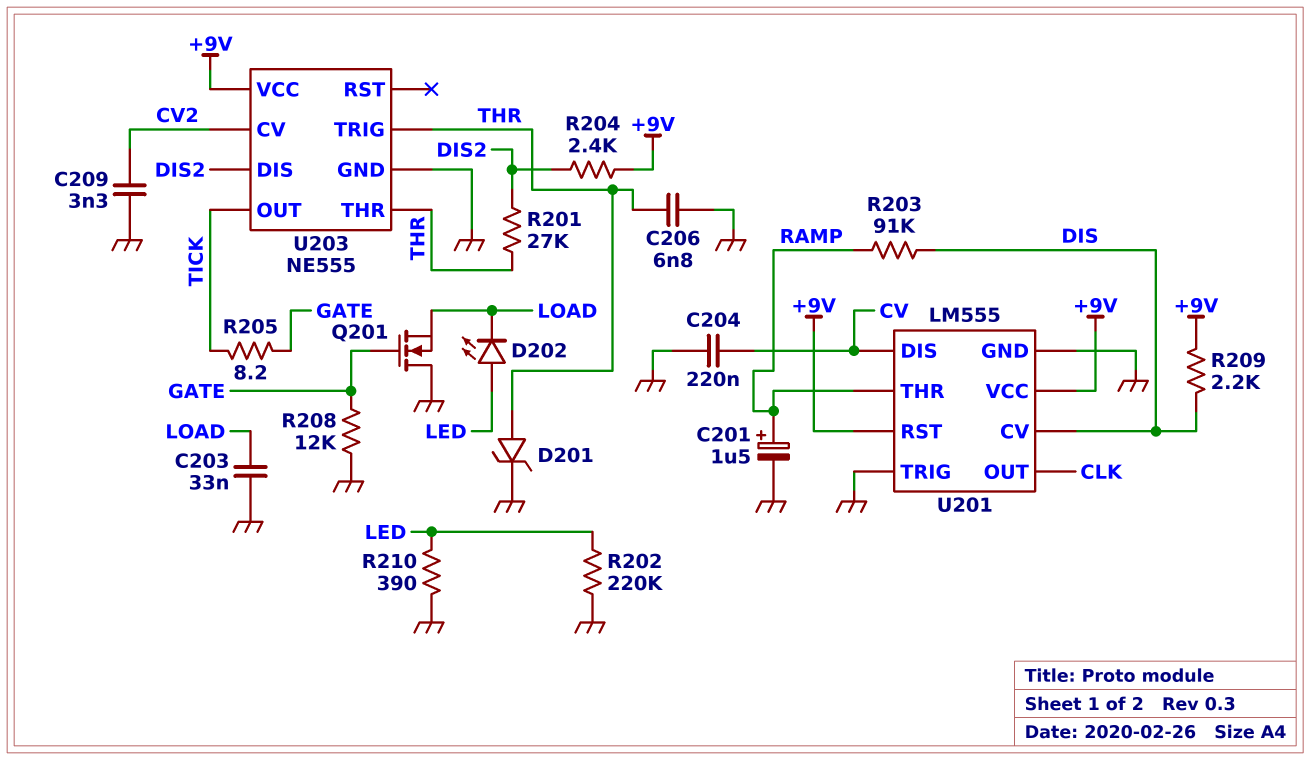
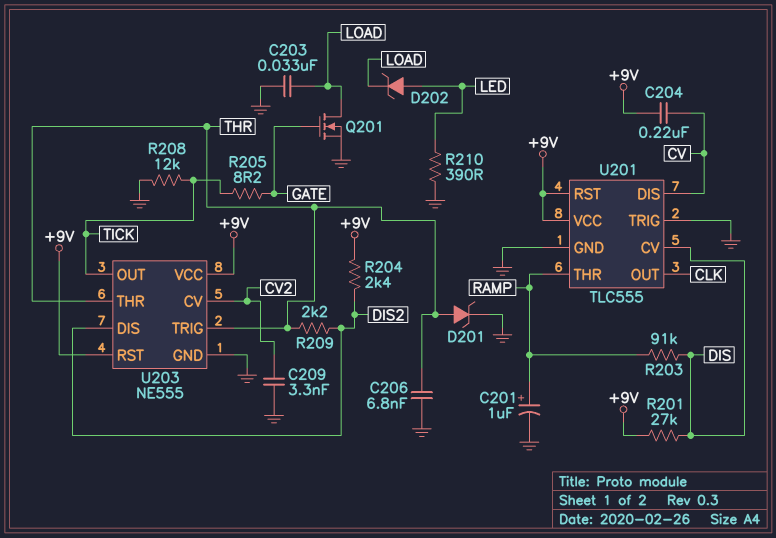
C201: 1.5uF (plus RAMP, minus GND) -> 1uF (plus RAMP, minus GND)
C204: 220nF (CV, GND) -> 220nF (+9V, CV)
D202: LED (A LED, K LOAD) -> zener (A LED, K LOAD)
Q201: NMOS (G GATE, D GND, S LOAD) -> NMOS (G GATE, D LOAD, S GND)
R201: 27k (DIS2, THR) -> 27k (+9V, DIS)
R202: 220k (GND, LED) -> none
R208: 12k (GATE, GND) -> 12k (GND, TICK)
R209: 2.2k (+9V, DIS) -> 2.2k (DIS2, THR)
U201: LM555 -> TLC555
U203 pin RST: none -> +9V

